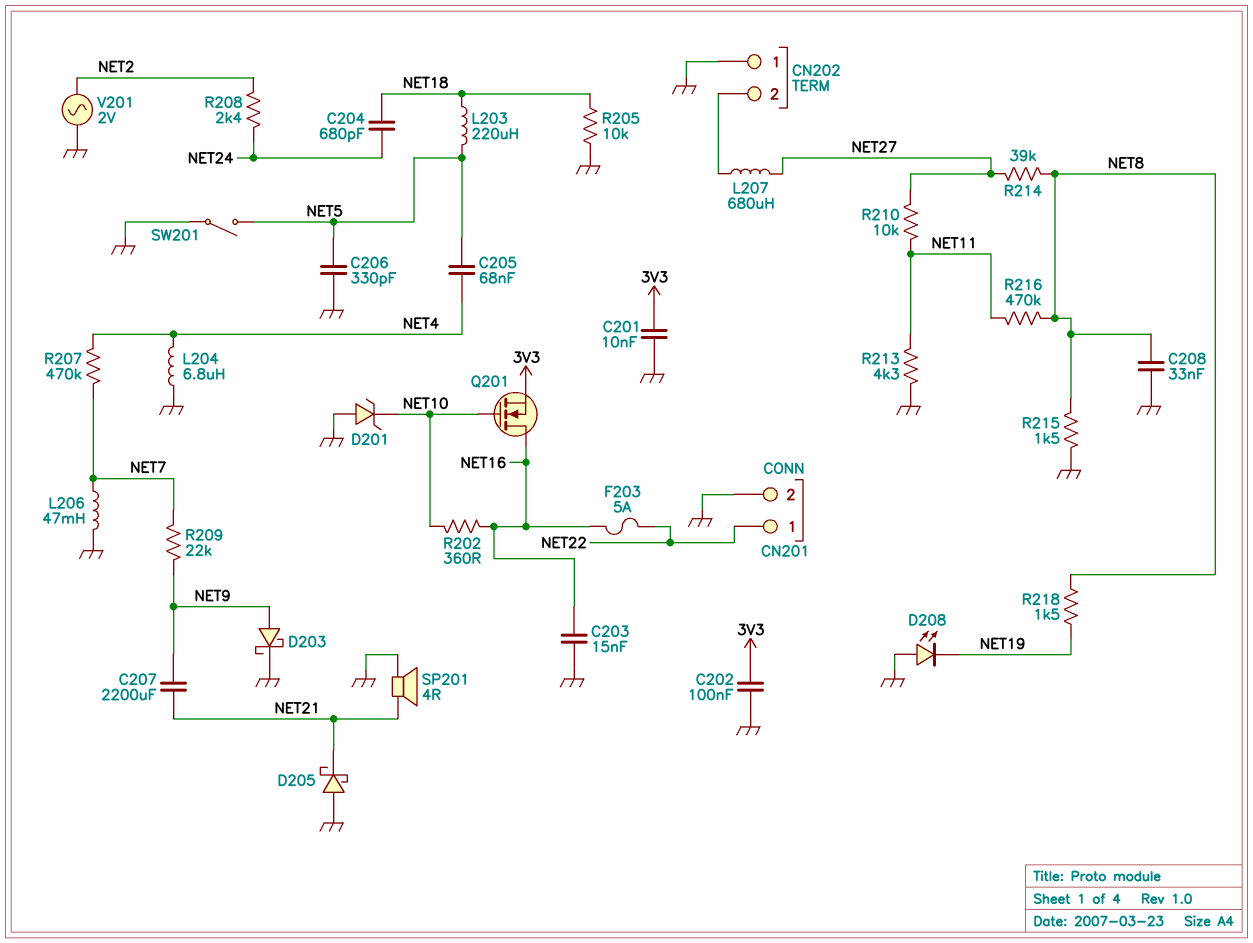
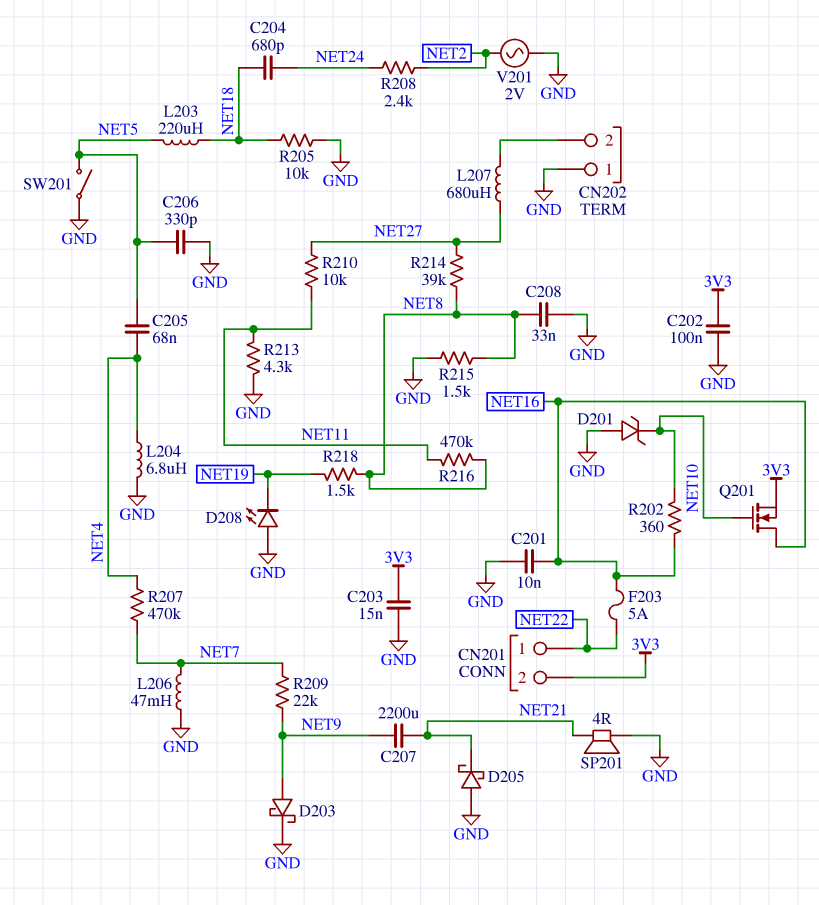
C201: 10nF (3V3, GND) -> 10nF (GND, NET16)
C203: 15nF (GND, NET16) -> 15nF (3V3, GND)
CN201 pin 2: GND -> 3V3

